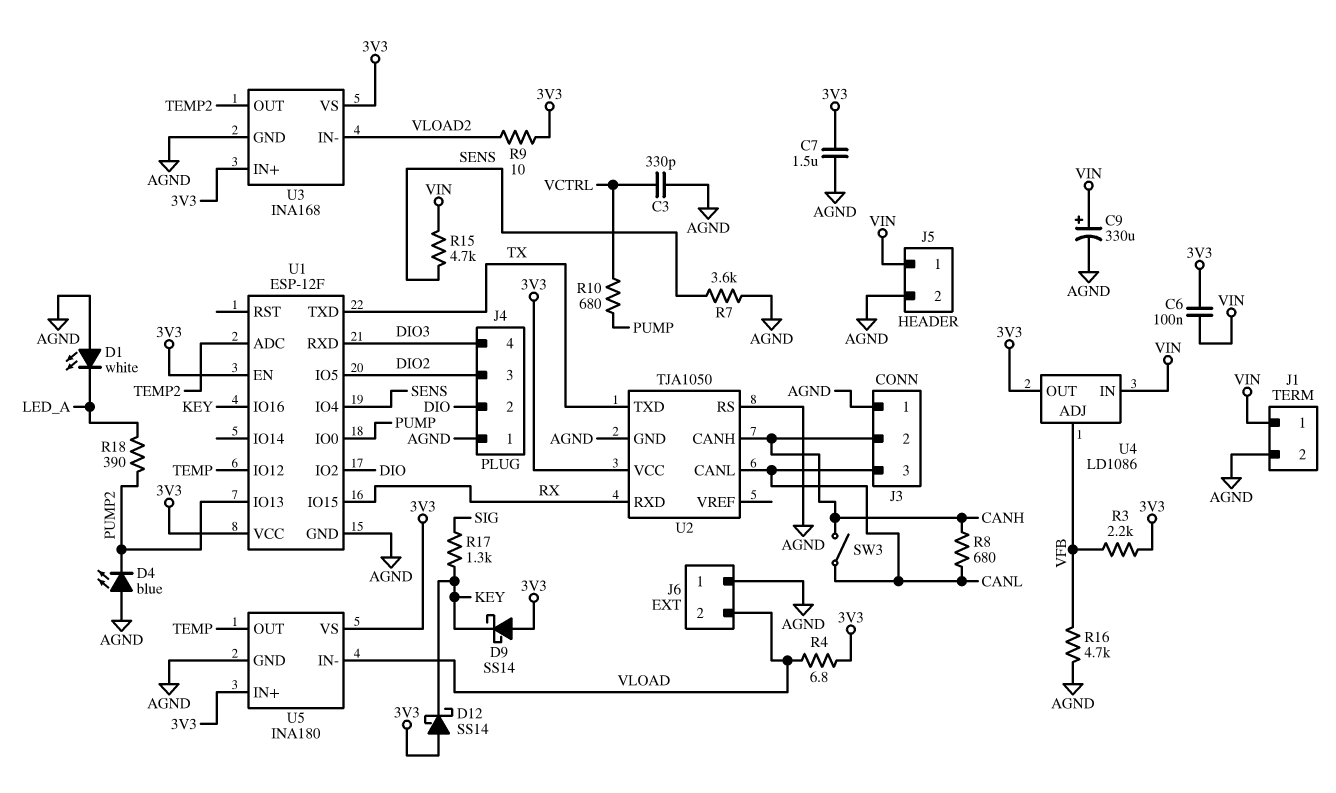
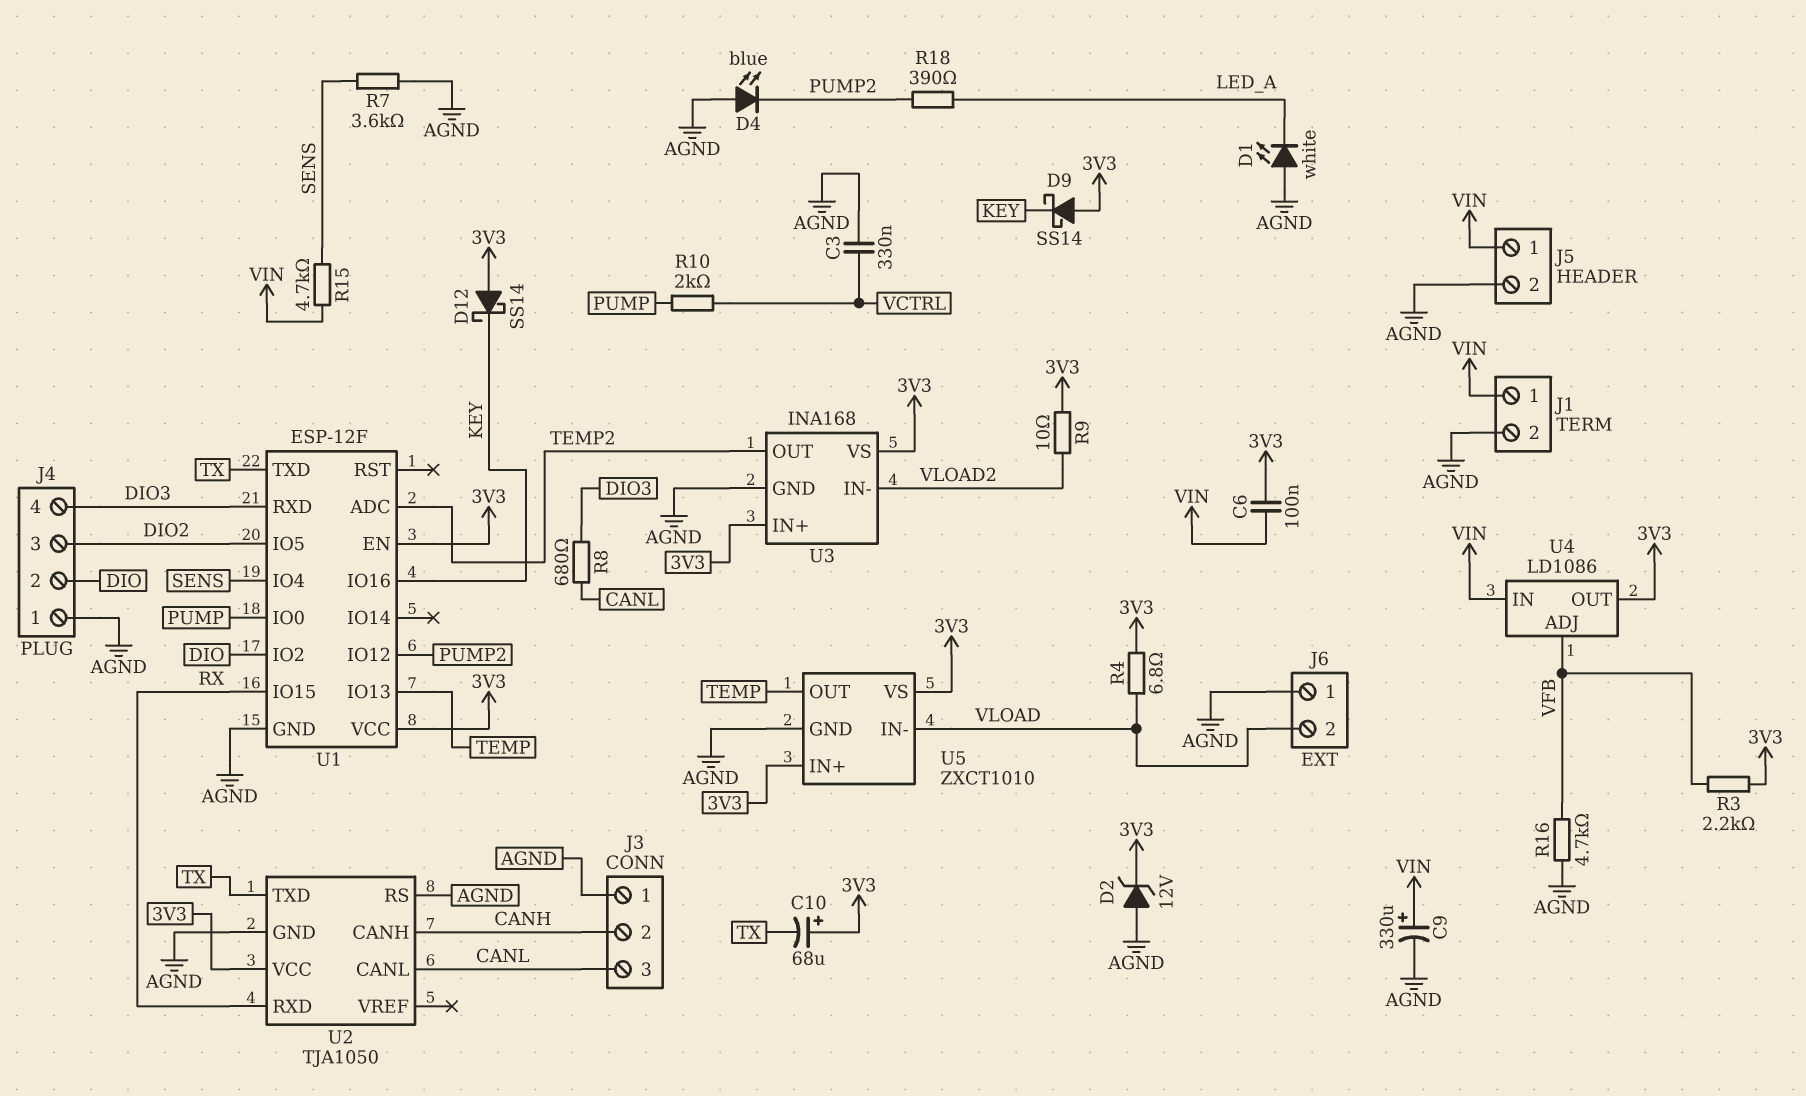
C3: 330pF (AGND, VCTRL) -> 330nF (AGND, VCTRL)
C7: 1.5uF (3V3, AGND) -> none
C10: none -> 68uF (plus 3V3, minus TX)
D2: none -> zener 12V (A AGND, K 3V3)
R8: 680 (CANH, CANL) -> 680 (CANL, DIO3)
R10: 680 (PUMP, VCTRL) -> 2k (PUMP, VCTRL)
R17: 1.3k (KEY, SIG) -> none
SW3: switch (CANH, CANL) -> none
U1 pin IO12: TEMP -> PUMP2
U1 pin IO13: PUMP2 -> TEMP
U5: INA180 -> ZXCT1010

